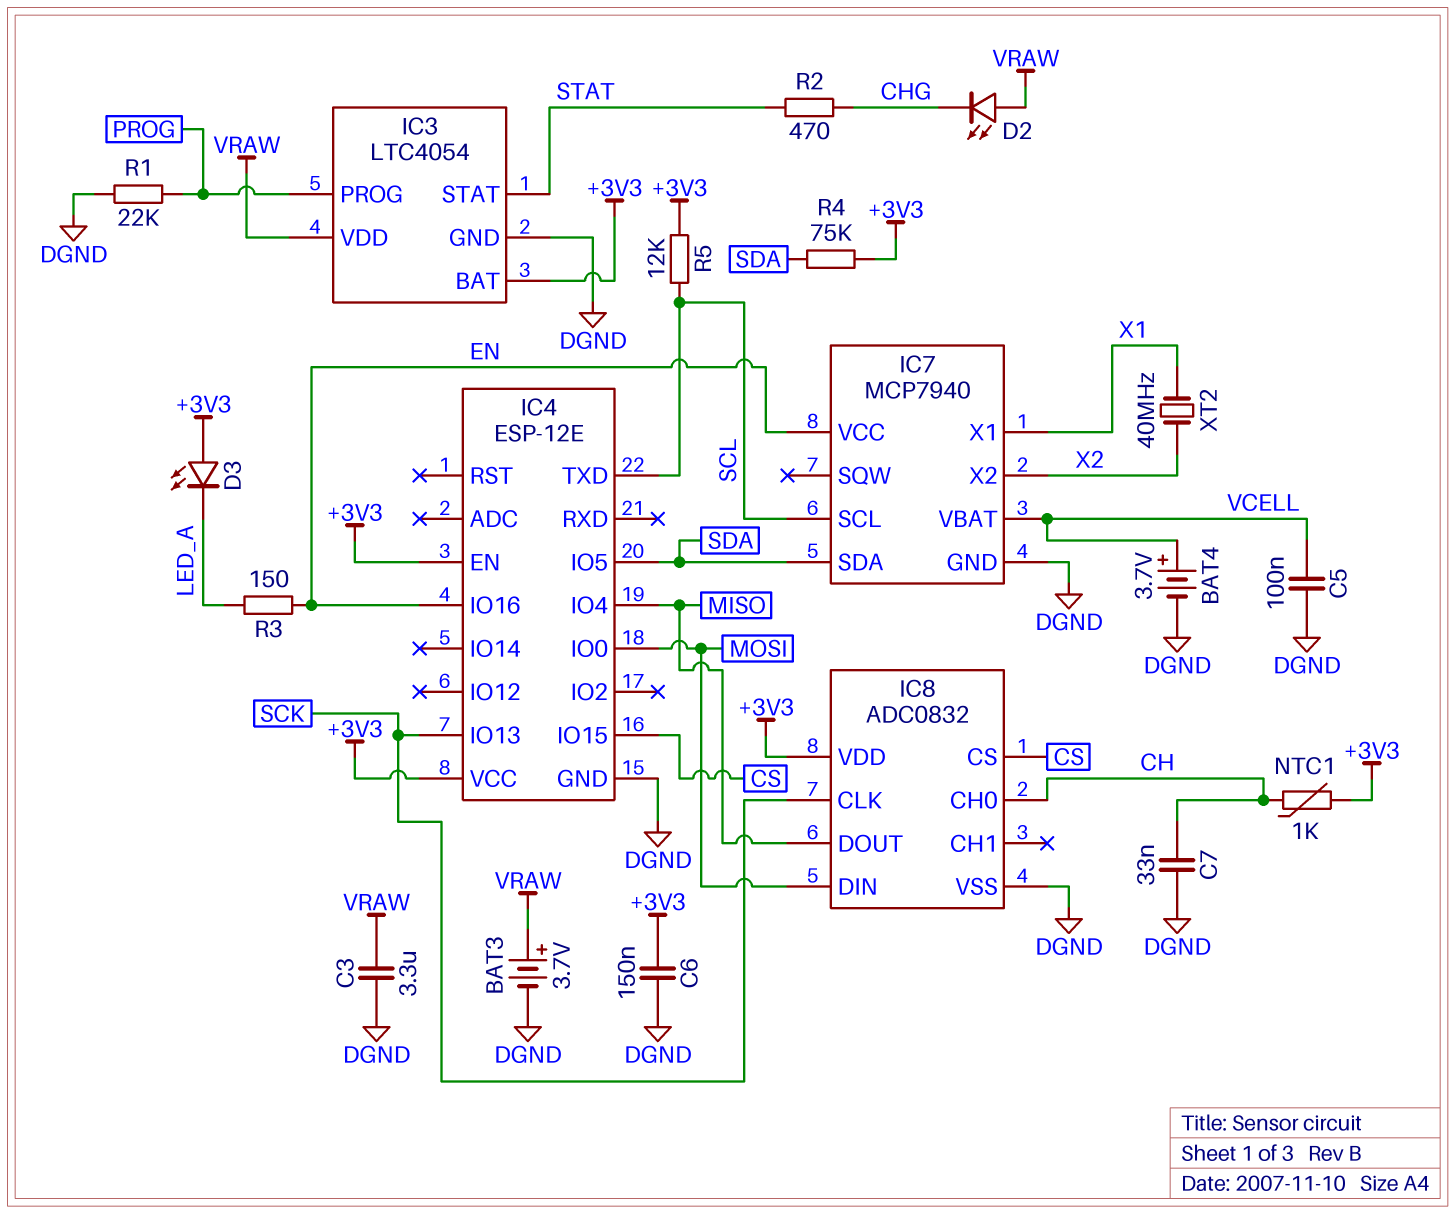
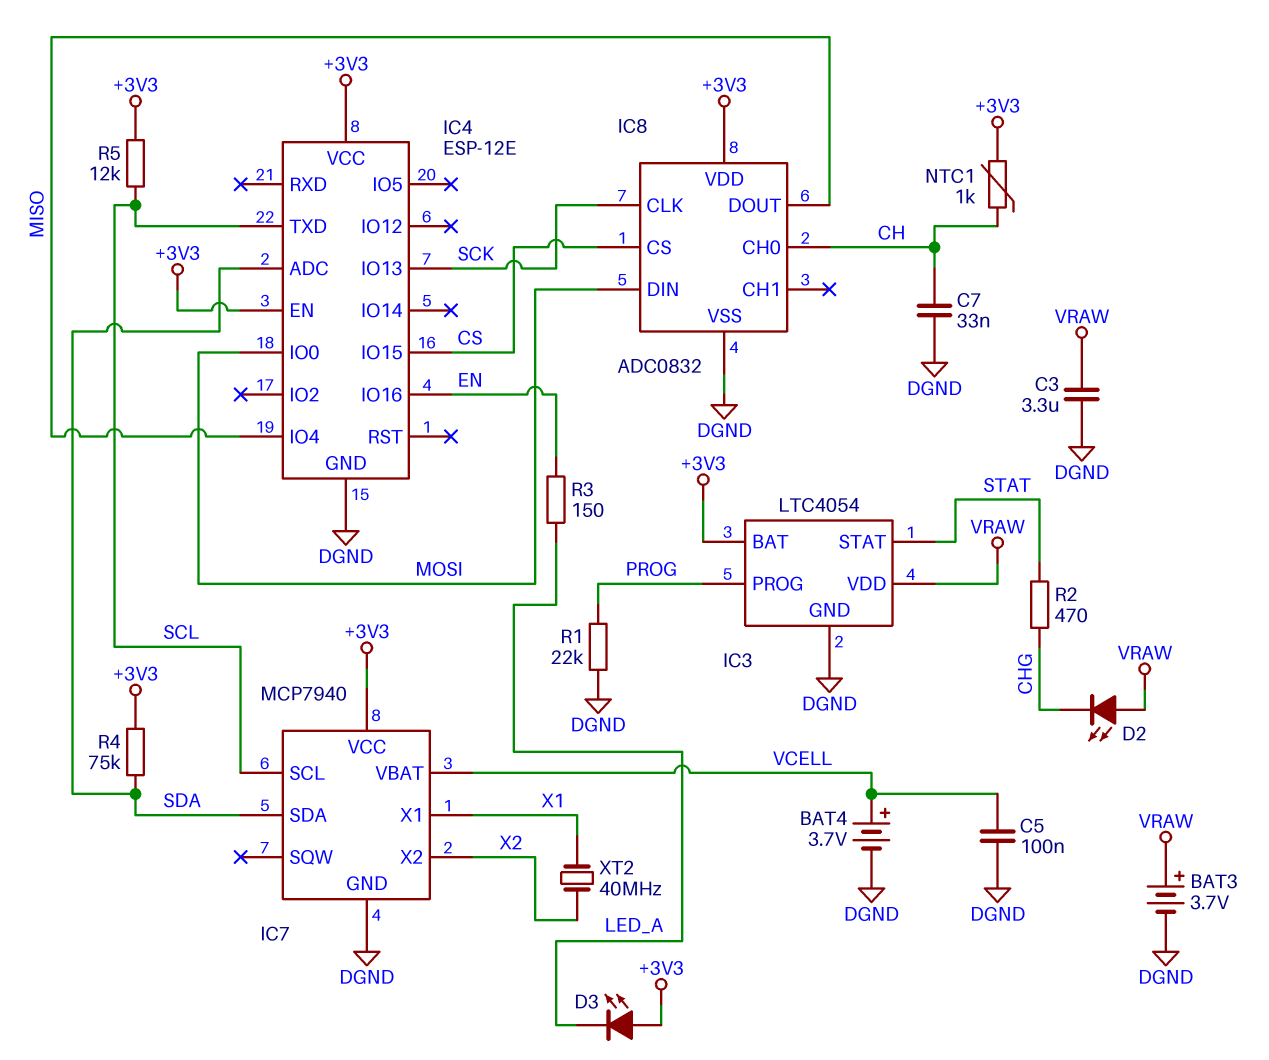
C6: 150nF (+3V3, DGND) -> none
IC4 pin ADC: none -> SDA
IC4 pin IO5: SDA -> none
IC7 pin VCC: EN -> +3V3

